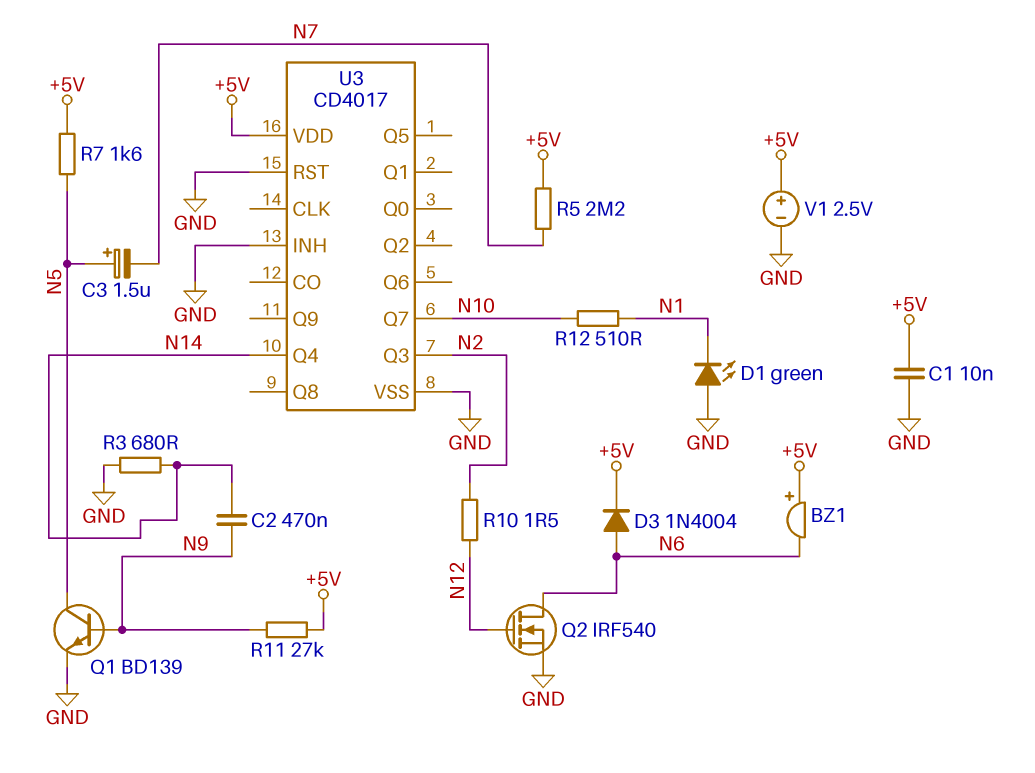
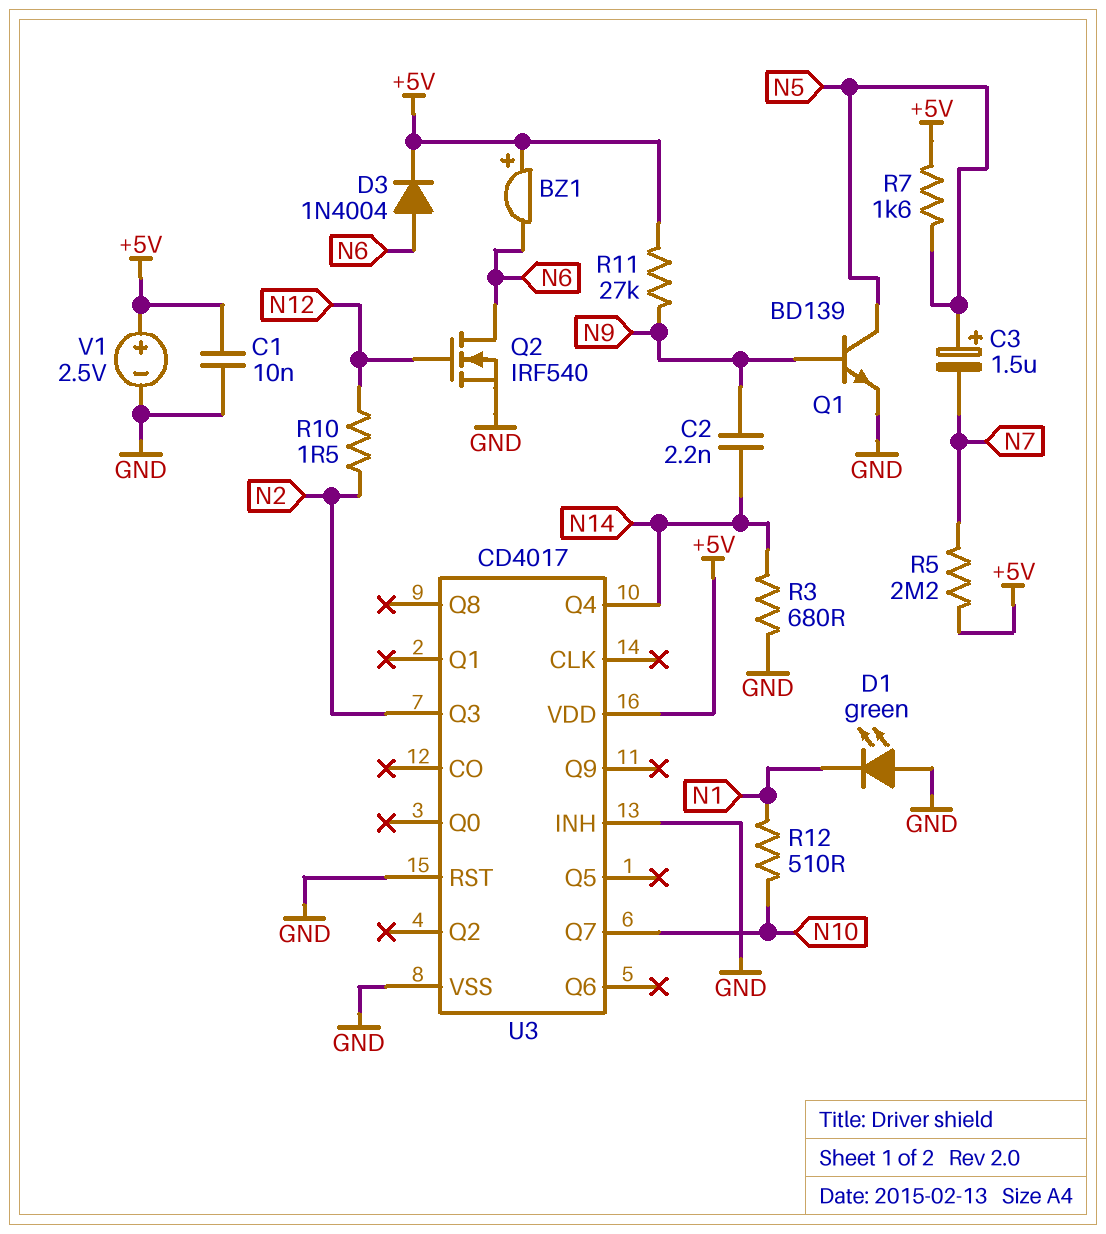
C2: 470nF (N9, N14) -> 2.2nF (N9, N14)

